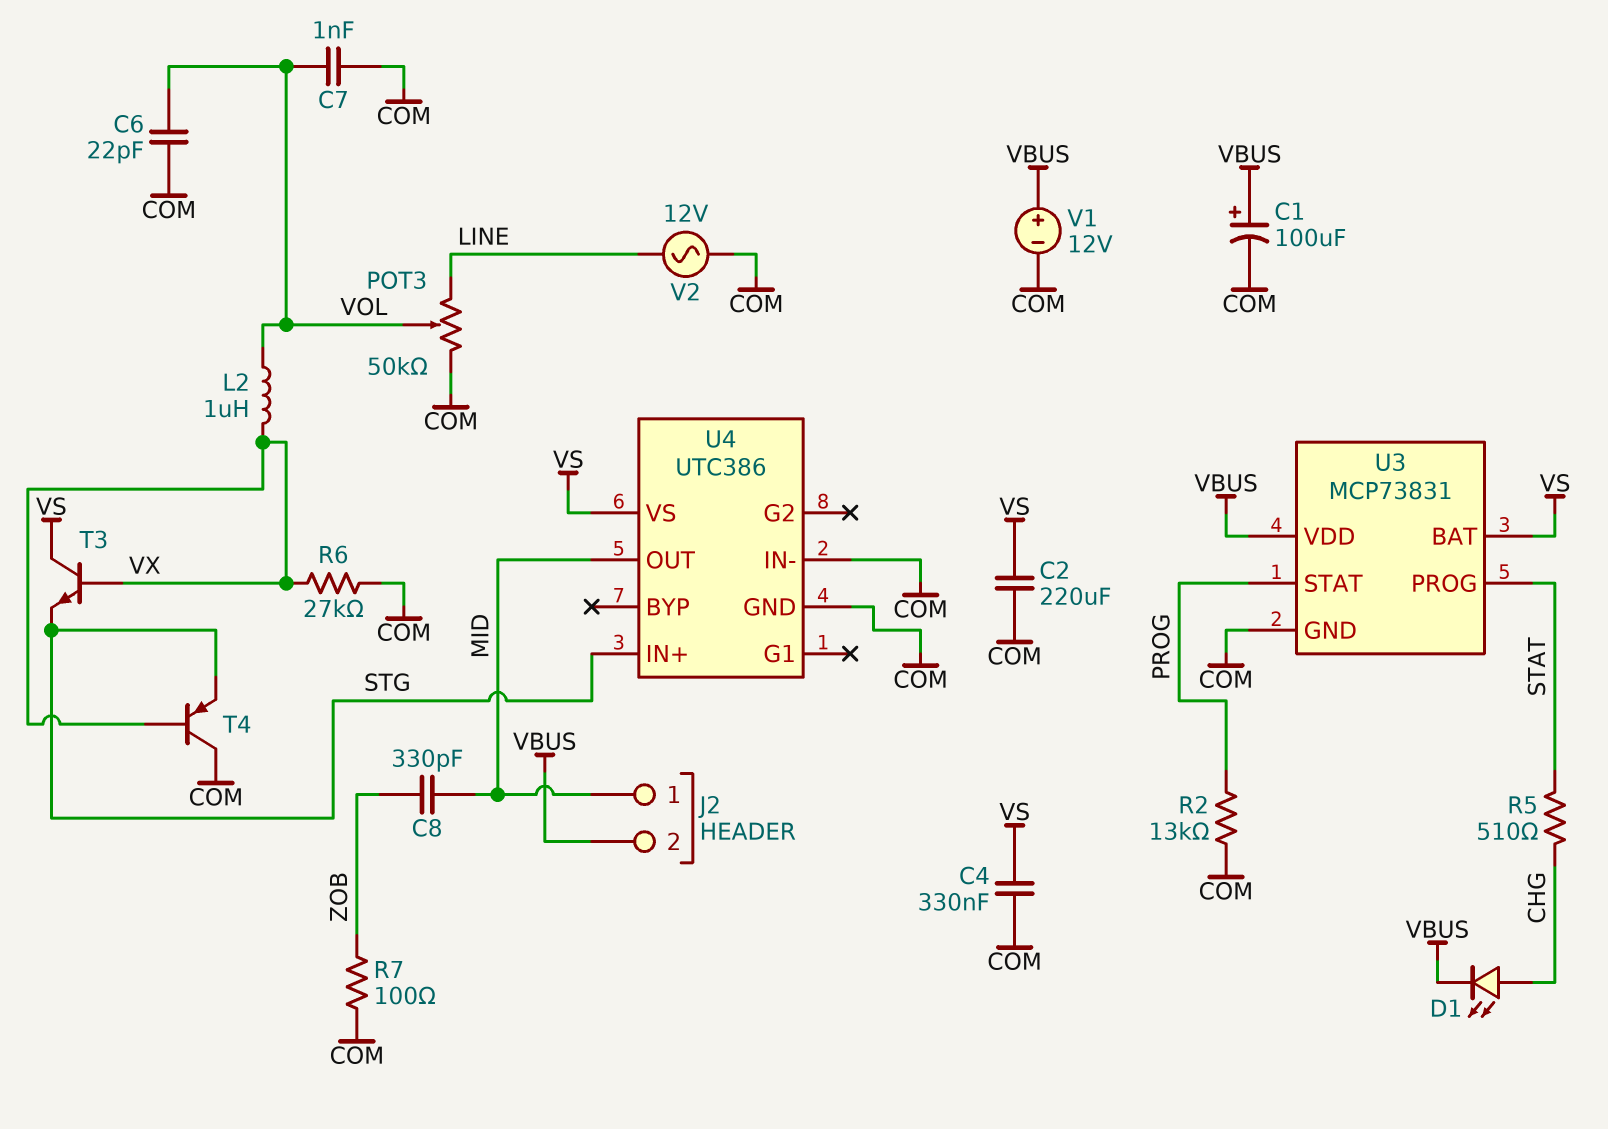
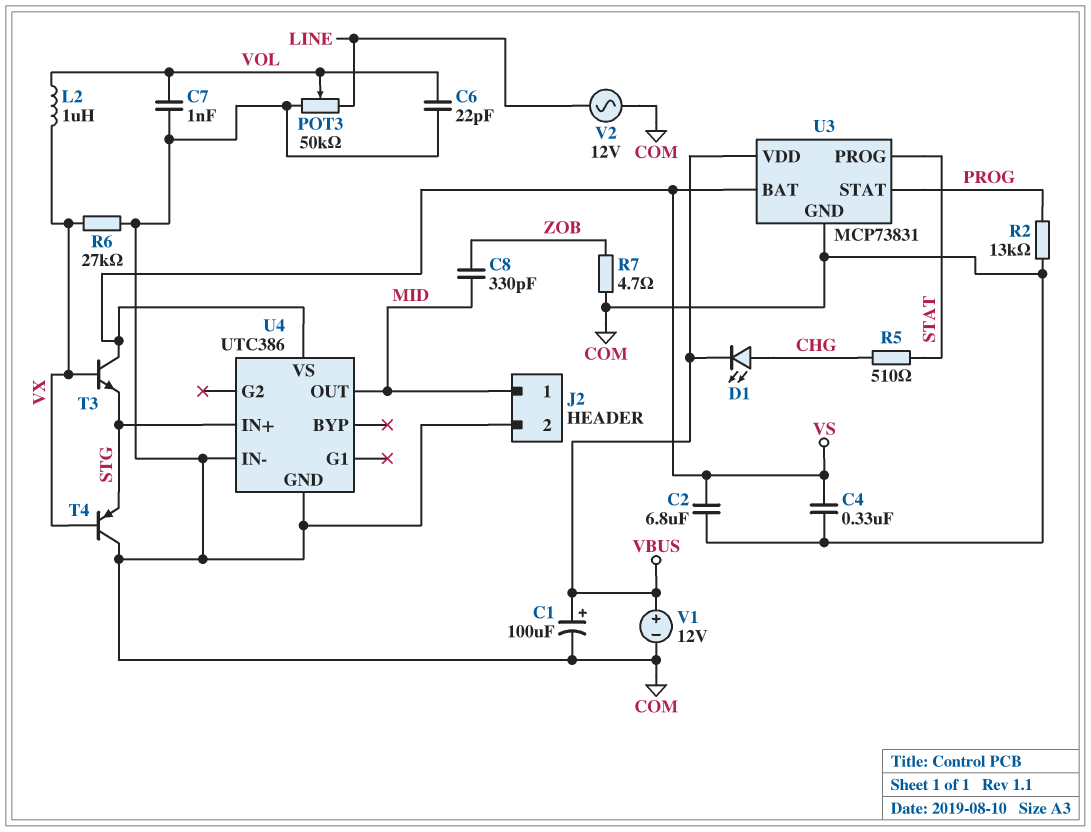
C2: 220uF (COM, VS) -> 6.8uF (COM, VS)
J2 pin 2: VBUS -> COM
R7: 100 (COM, ZOB) -> 4.7 (COM, ZOB)

